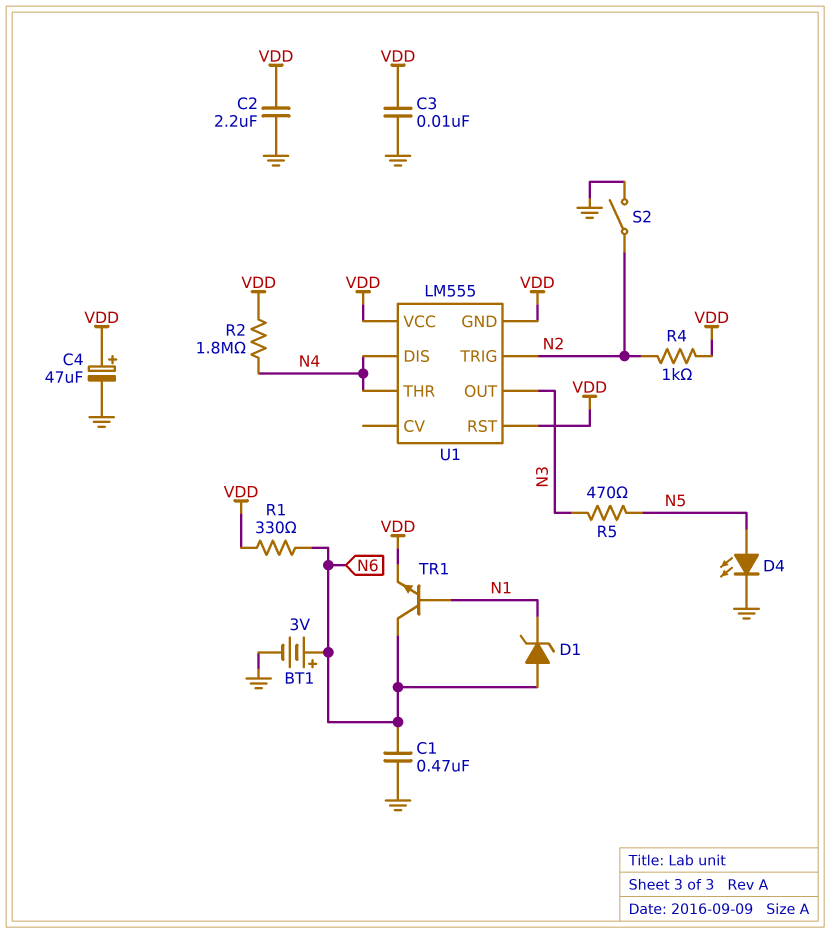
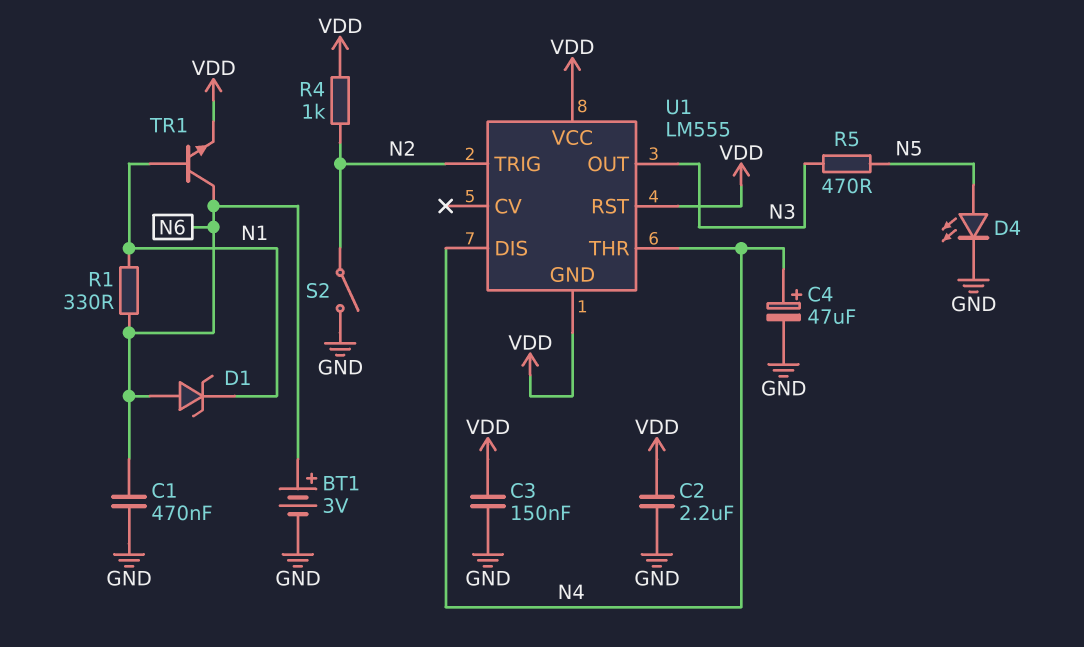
C3: 10nF (GND, VDD) -> 150nF (GND, VDD)
C4: 47uF (plus VDD, minus GND) -> 47uF (plus N4, minus GND)
R1: 330 (N6, VDD) -> 330 (N1, N6)
R2: 1.8M (N4, VDD) -> none

